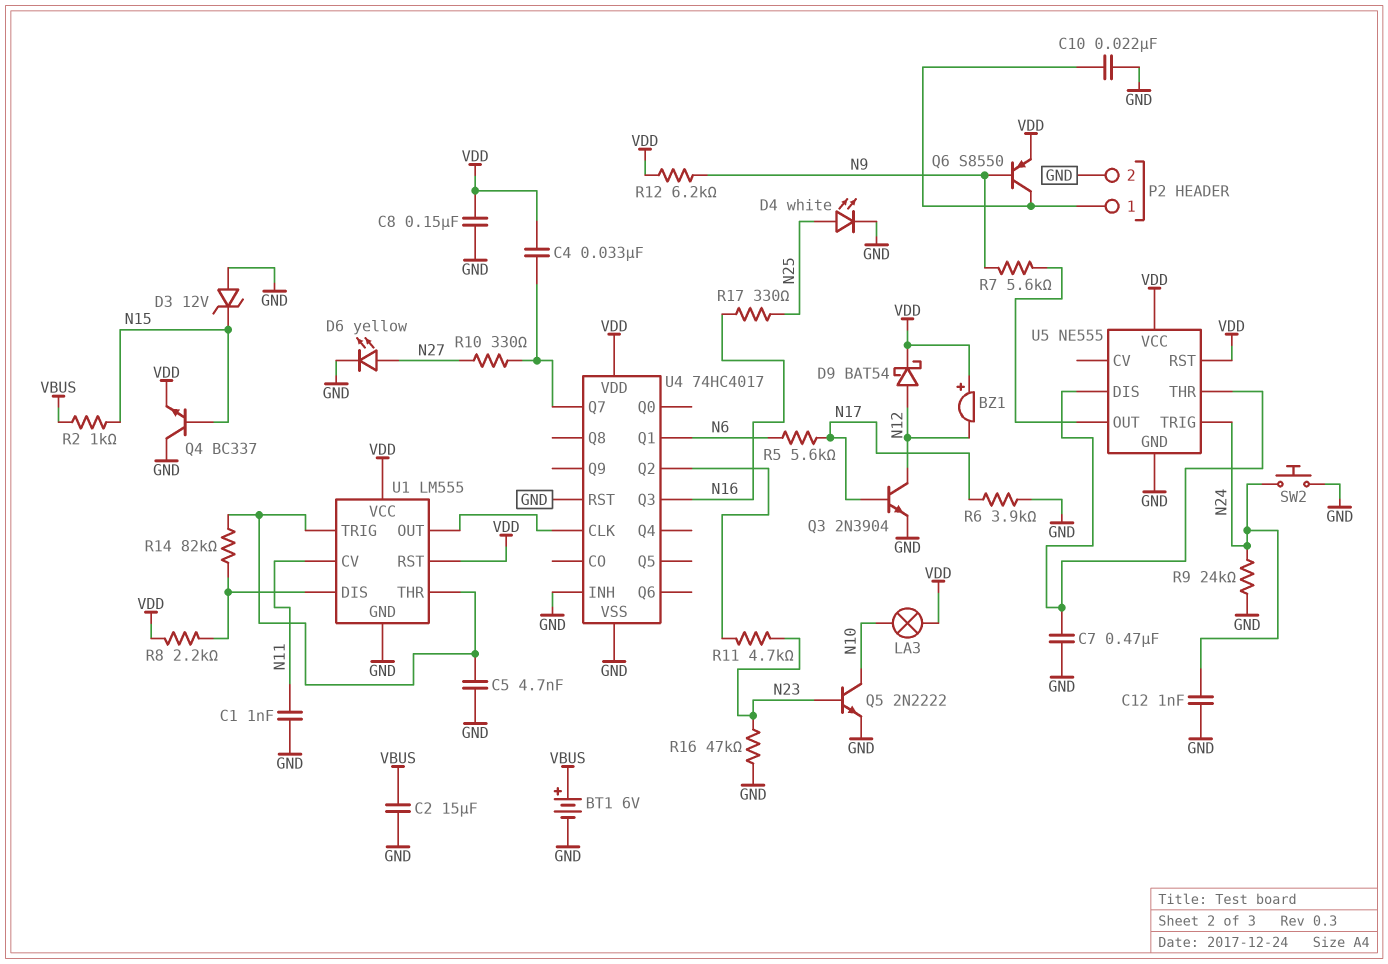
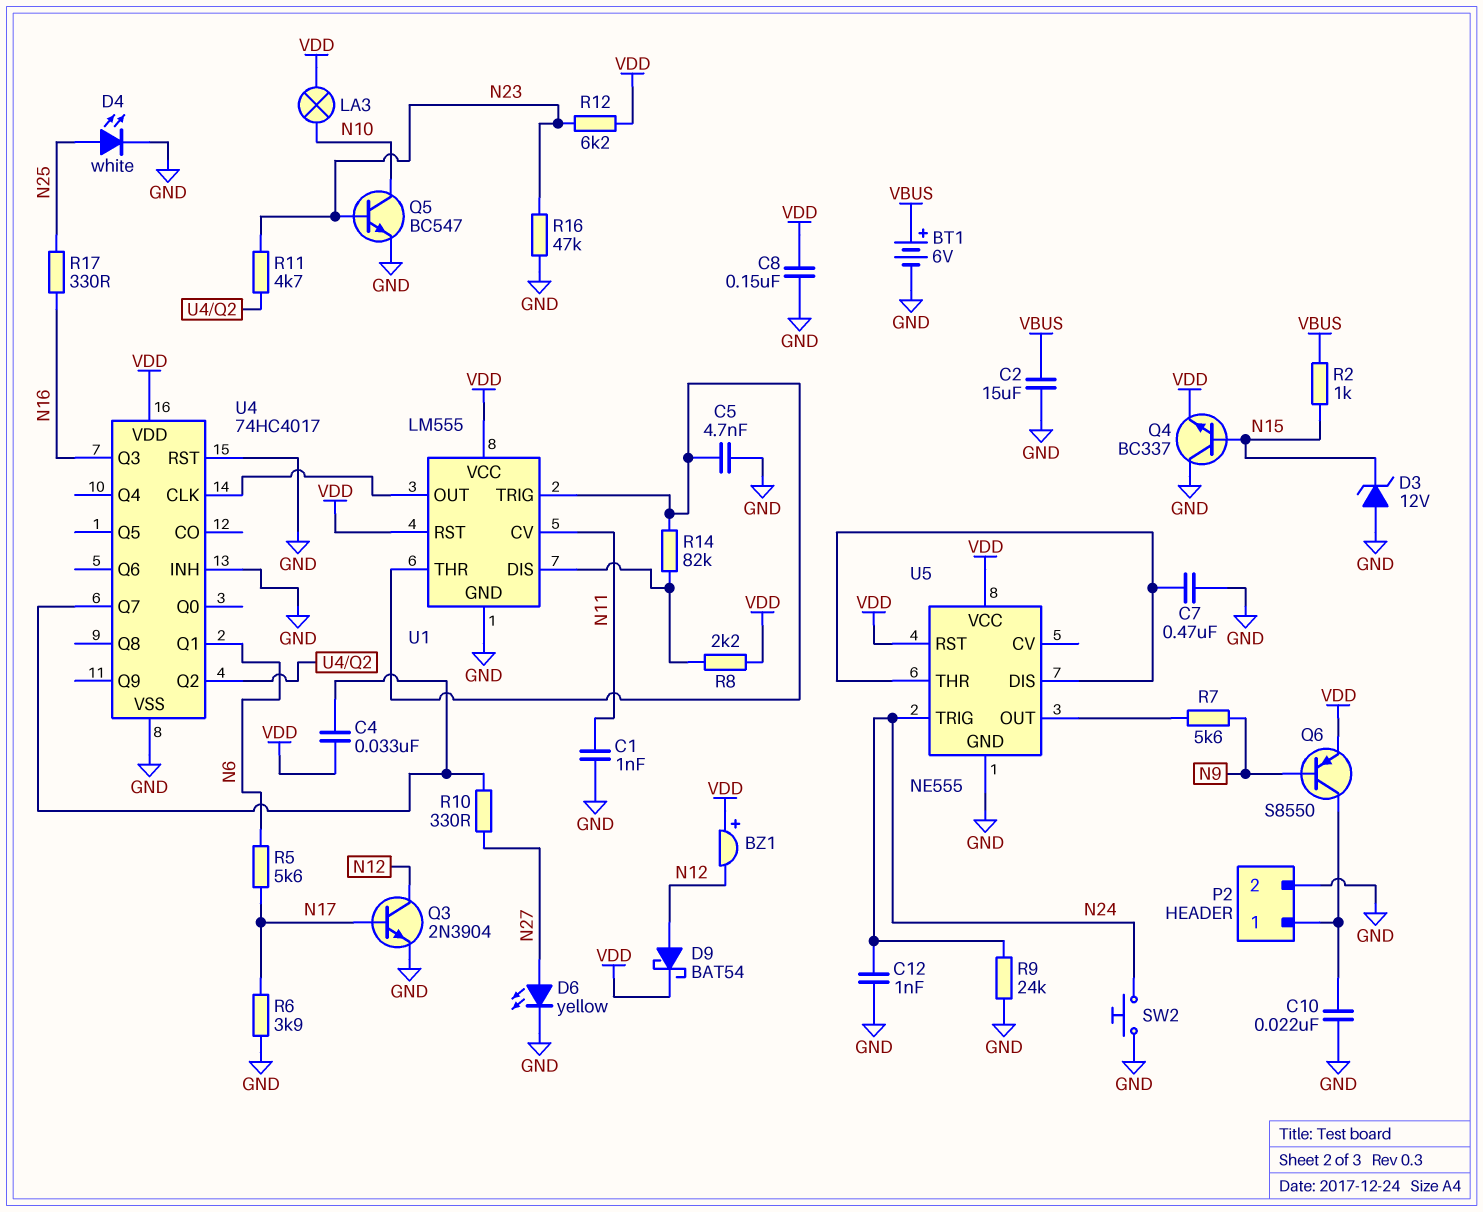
Q5: NPN 2N2222 (B N23, C N10, E GND) -> NPN BC547 (B N23, C N10, E GND)
R12: 6.2k (N9, VDD) -> 6.2k (N23, VDD)

